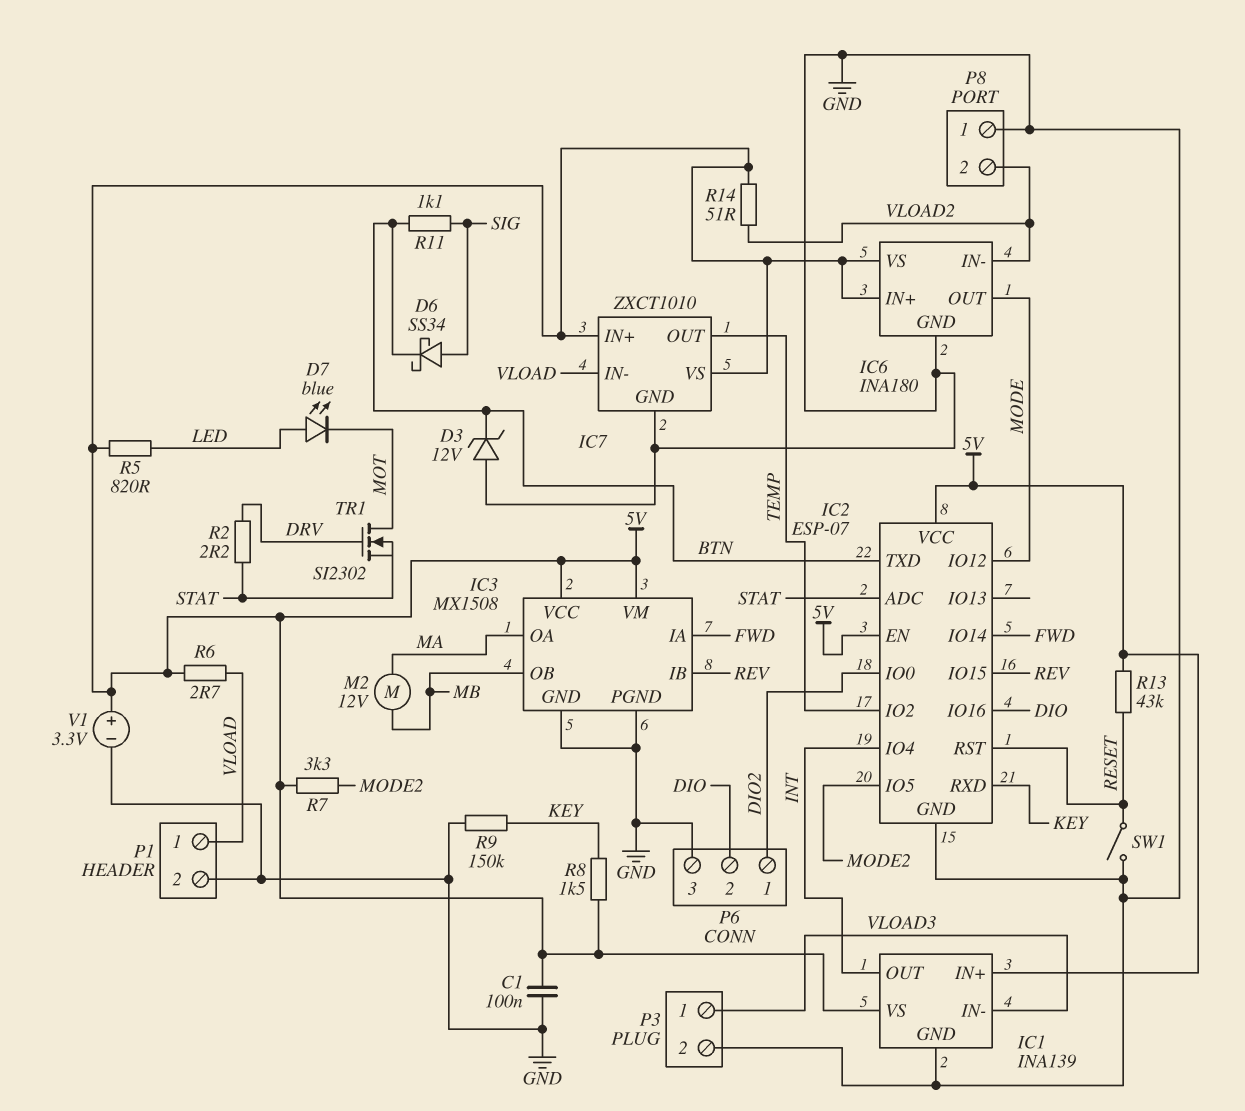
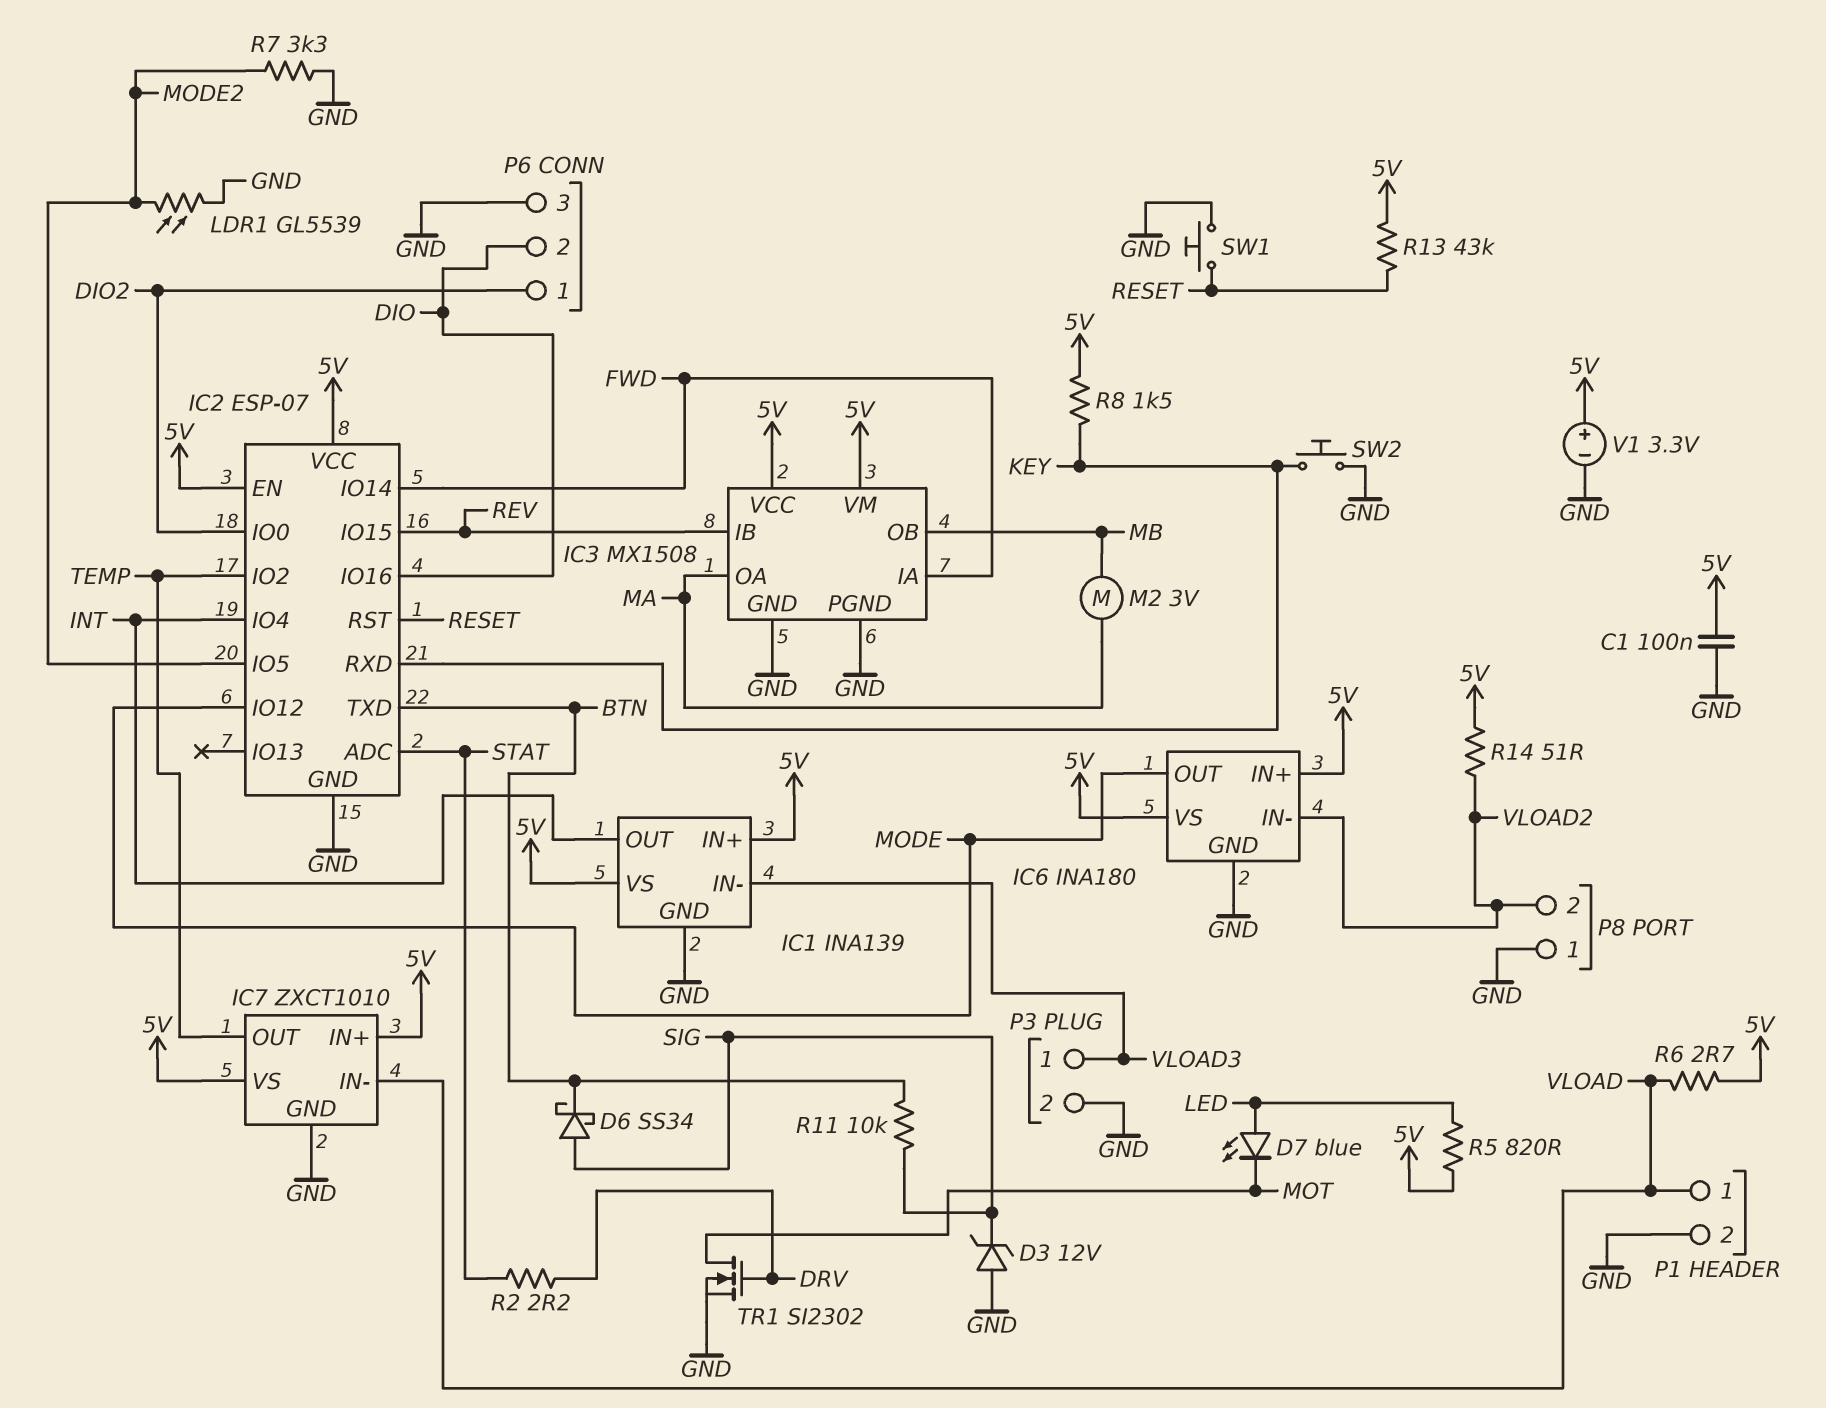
D3: zener 12V (A GND, K BTN) -> zener 12V (A GND, K SIG)
LDR1: none -> GL5539 (GND, MODE2)
M2: motor 12V (MA, MB) -> motor 3V (MA, MB)
R7: 3.3k (5V, MODE2) -> 3.3k (GND, MODE2)
R9: 150k (GND, KEY) -> none
R11: 1.1k (BTN, SIG) -> 10k (BTN, SIG)
SW1: switch (GND, RESET) -> button (GND, RESET)
SW2: none -> button (GND, KEY)
TR1: NMOS SI2302 (G DRV, D MOT, S STAT) -> NMOS SI2302 (G DRV, D MOT, S GND)

